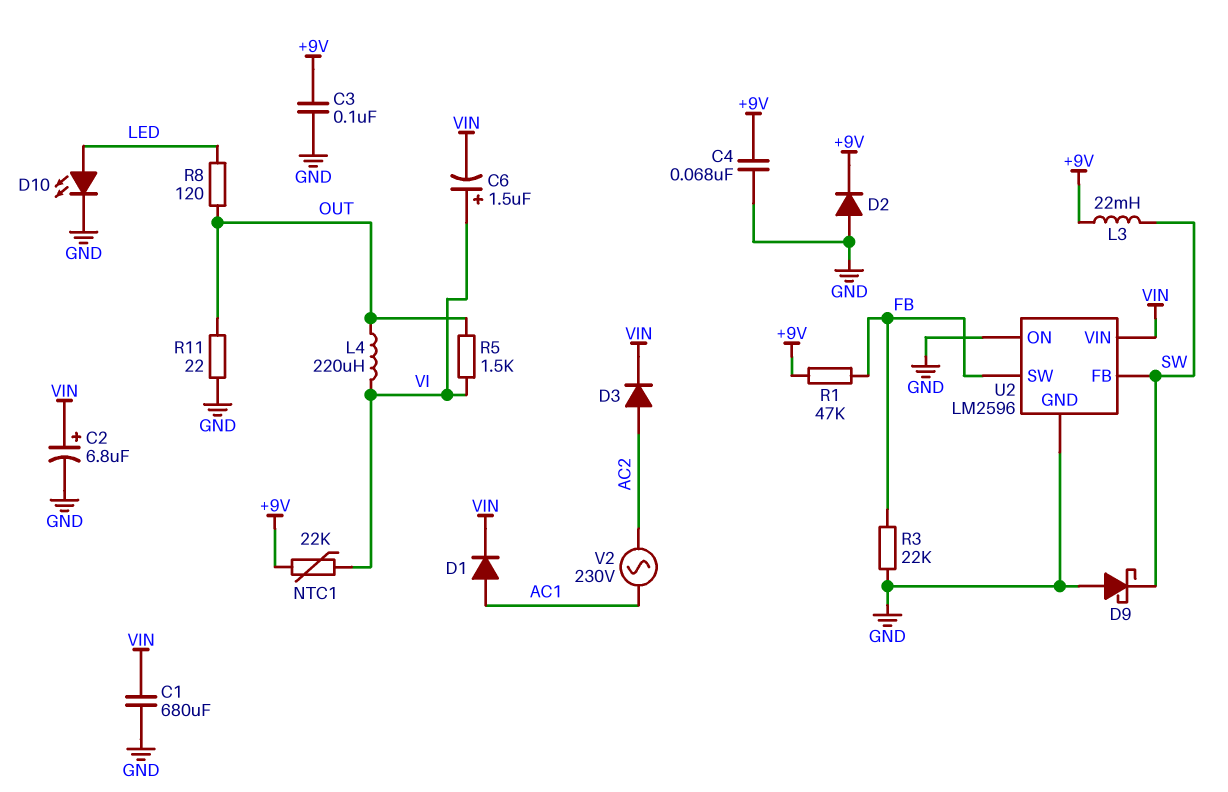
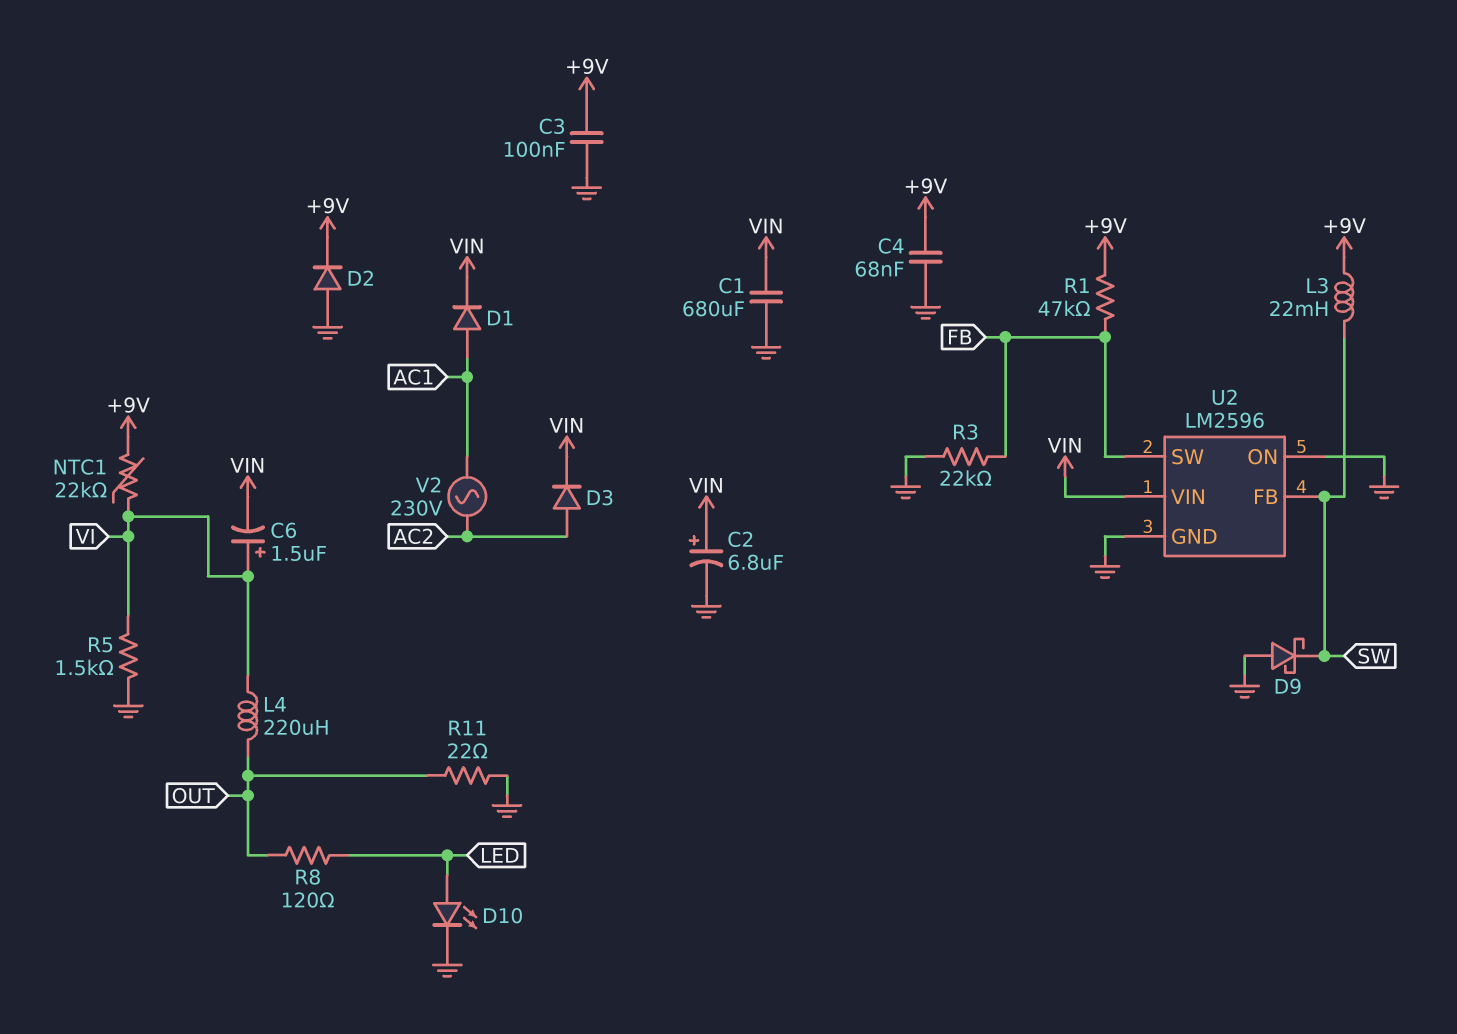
R5: 1.5k (OUT, VI) -> 1.5k (GND, VI)

